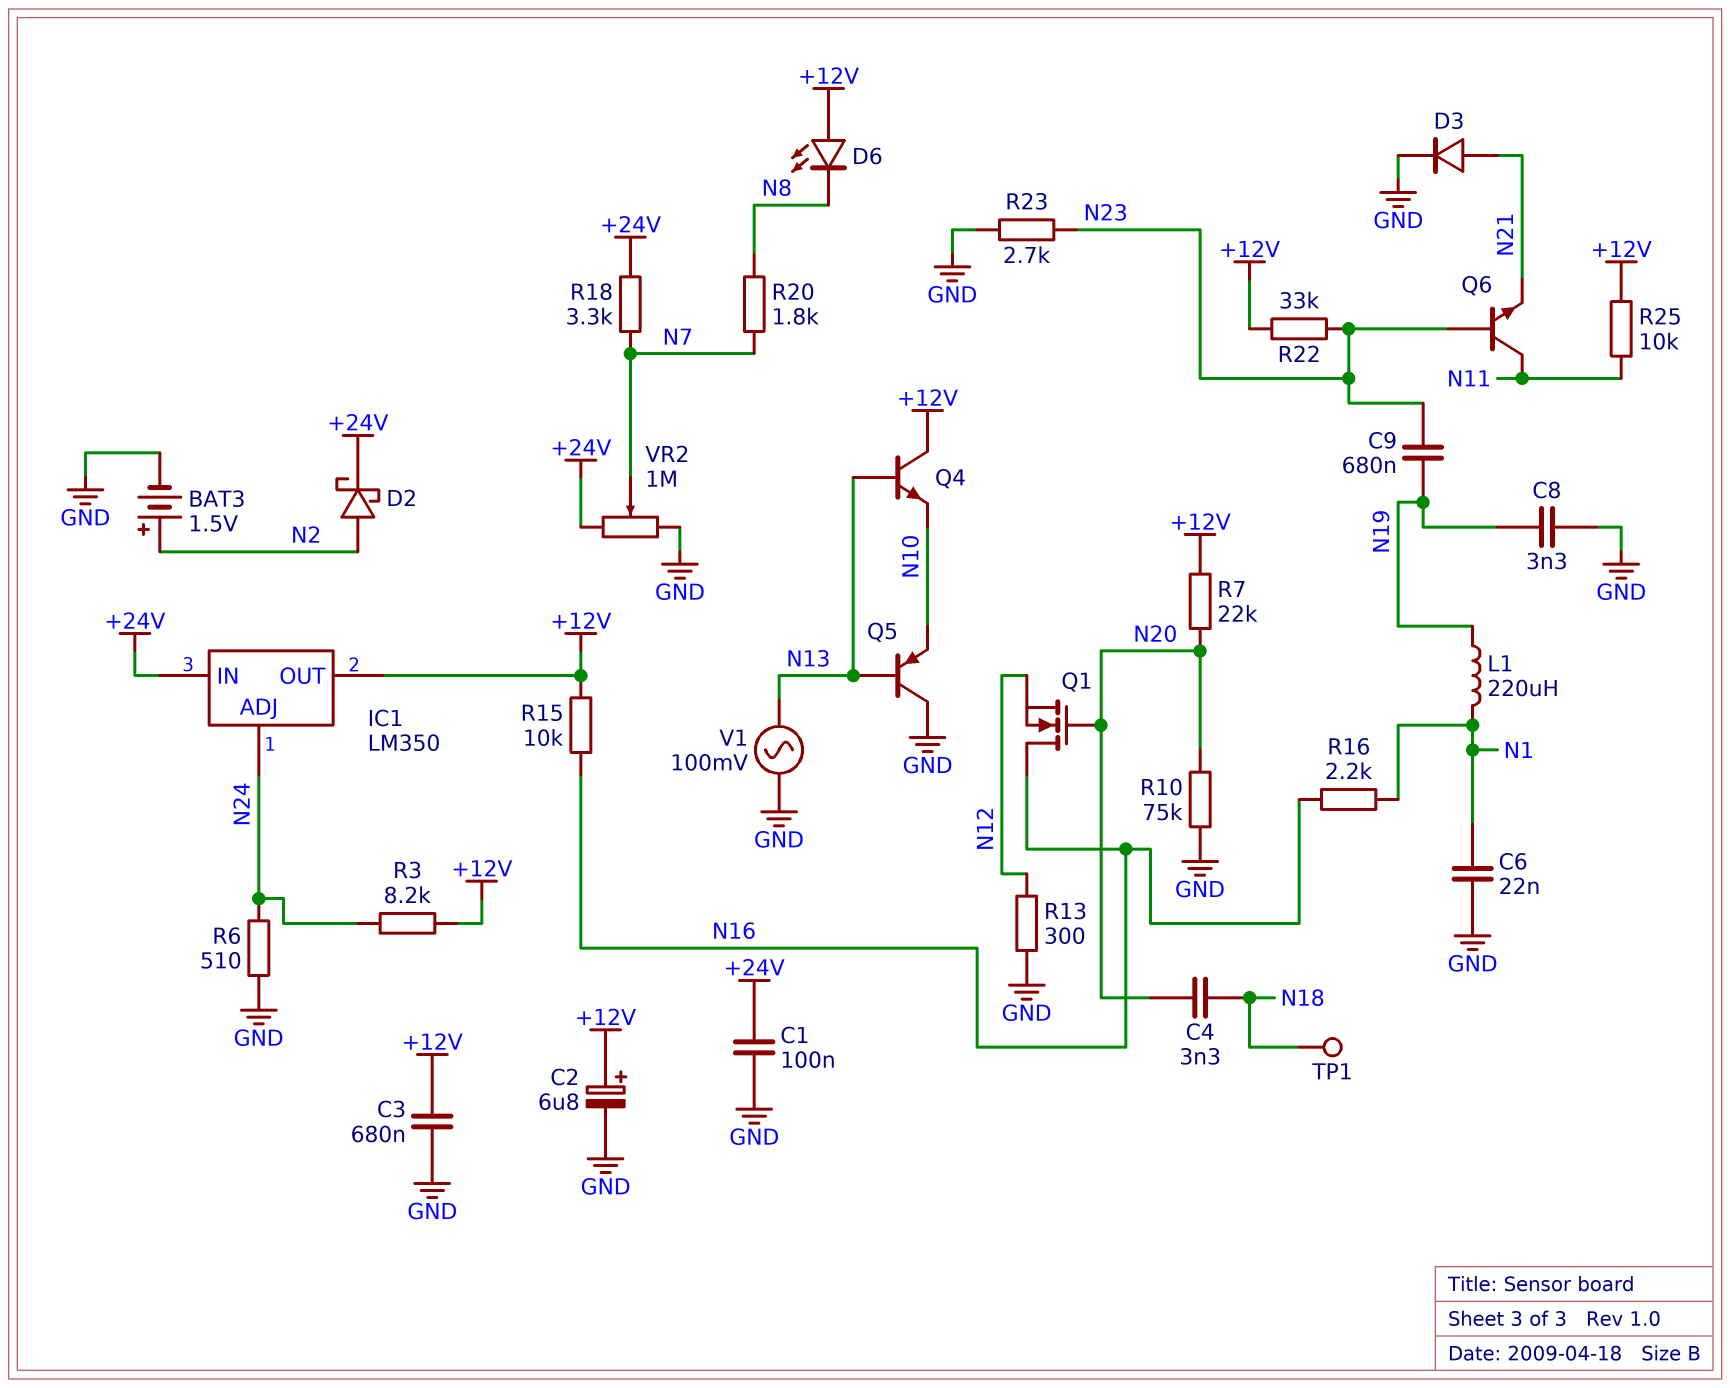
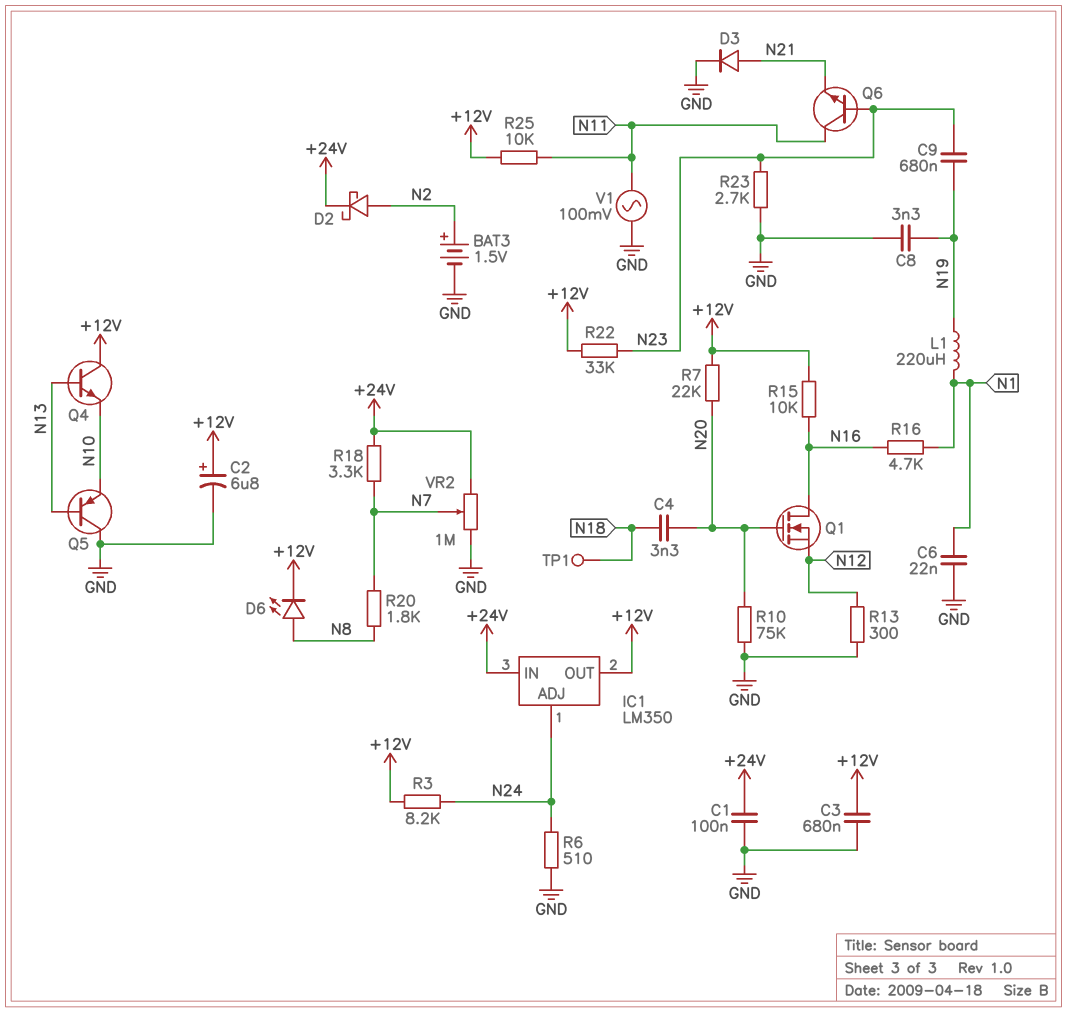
D6: LED (A +12V, K N8) -> LED (A N8, K +12V)
R16: 2.2k (N1, N16) -> 4.7k (N1, N16)
V1: AC 100mV (GND, N13) -> AC 100mV (GND, N11)

